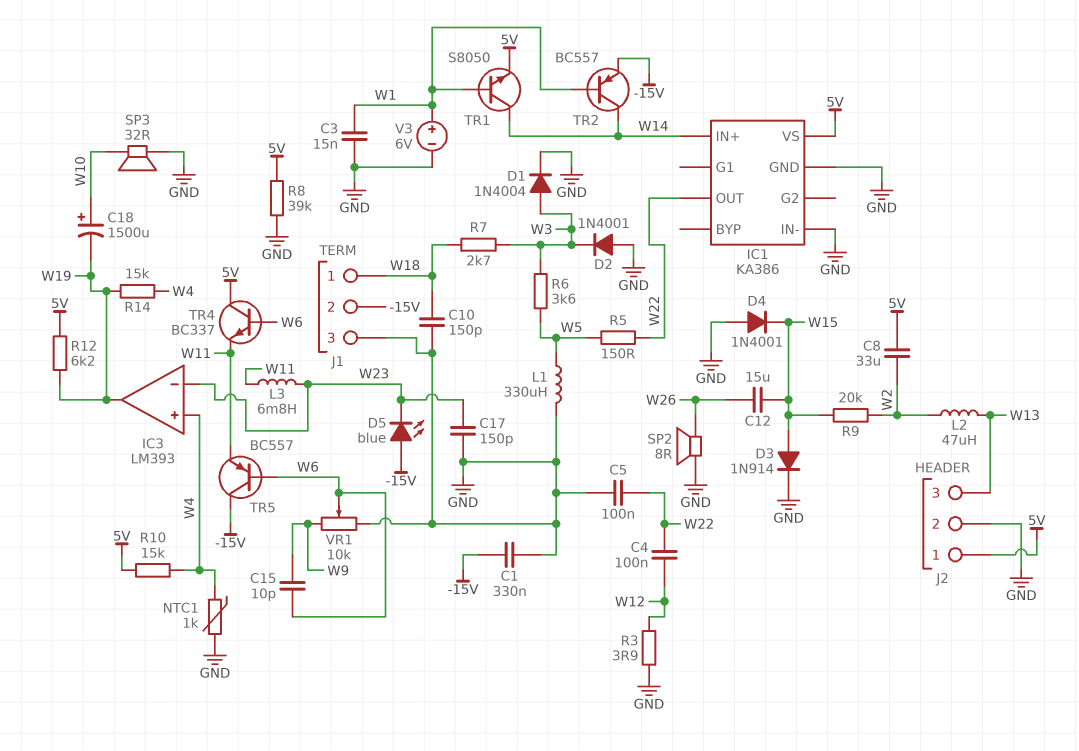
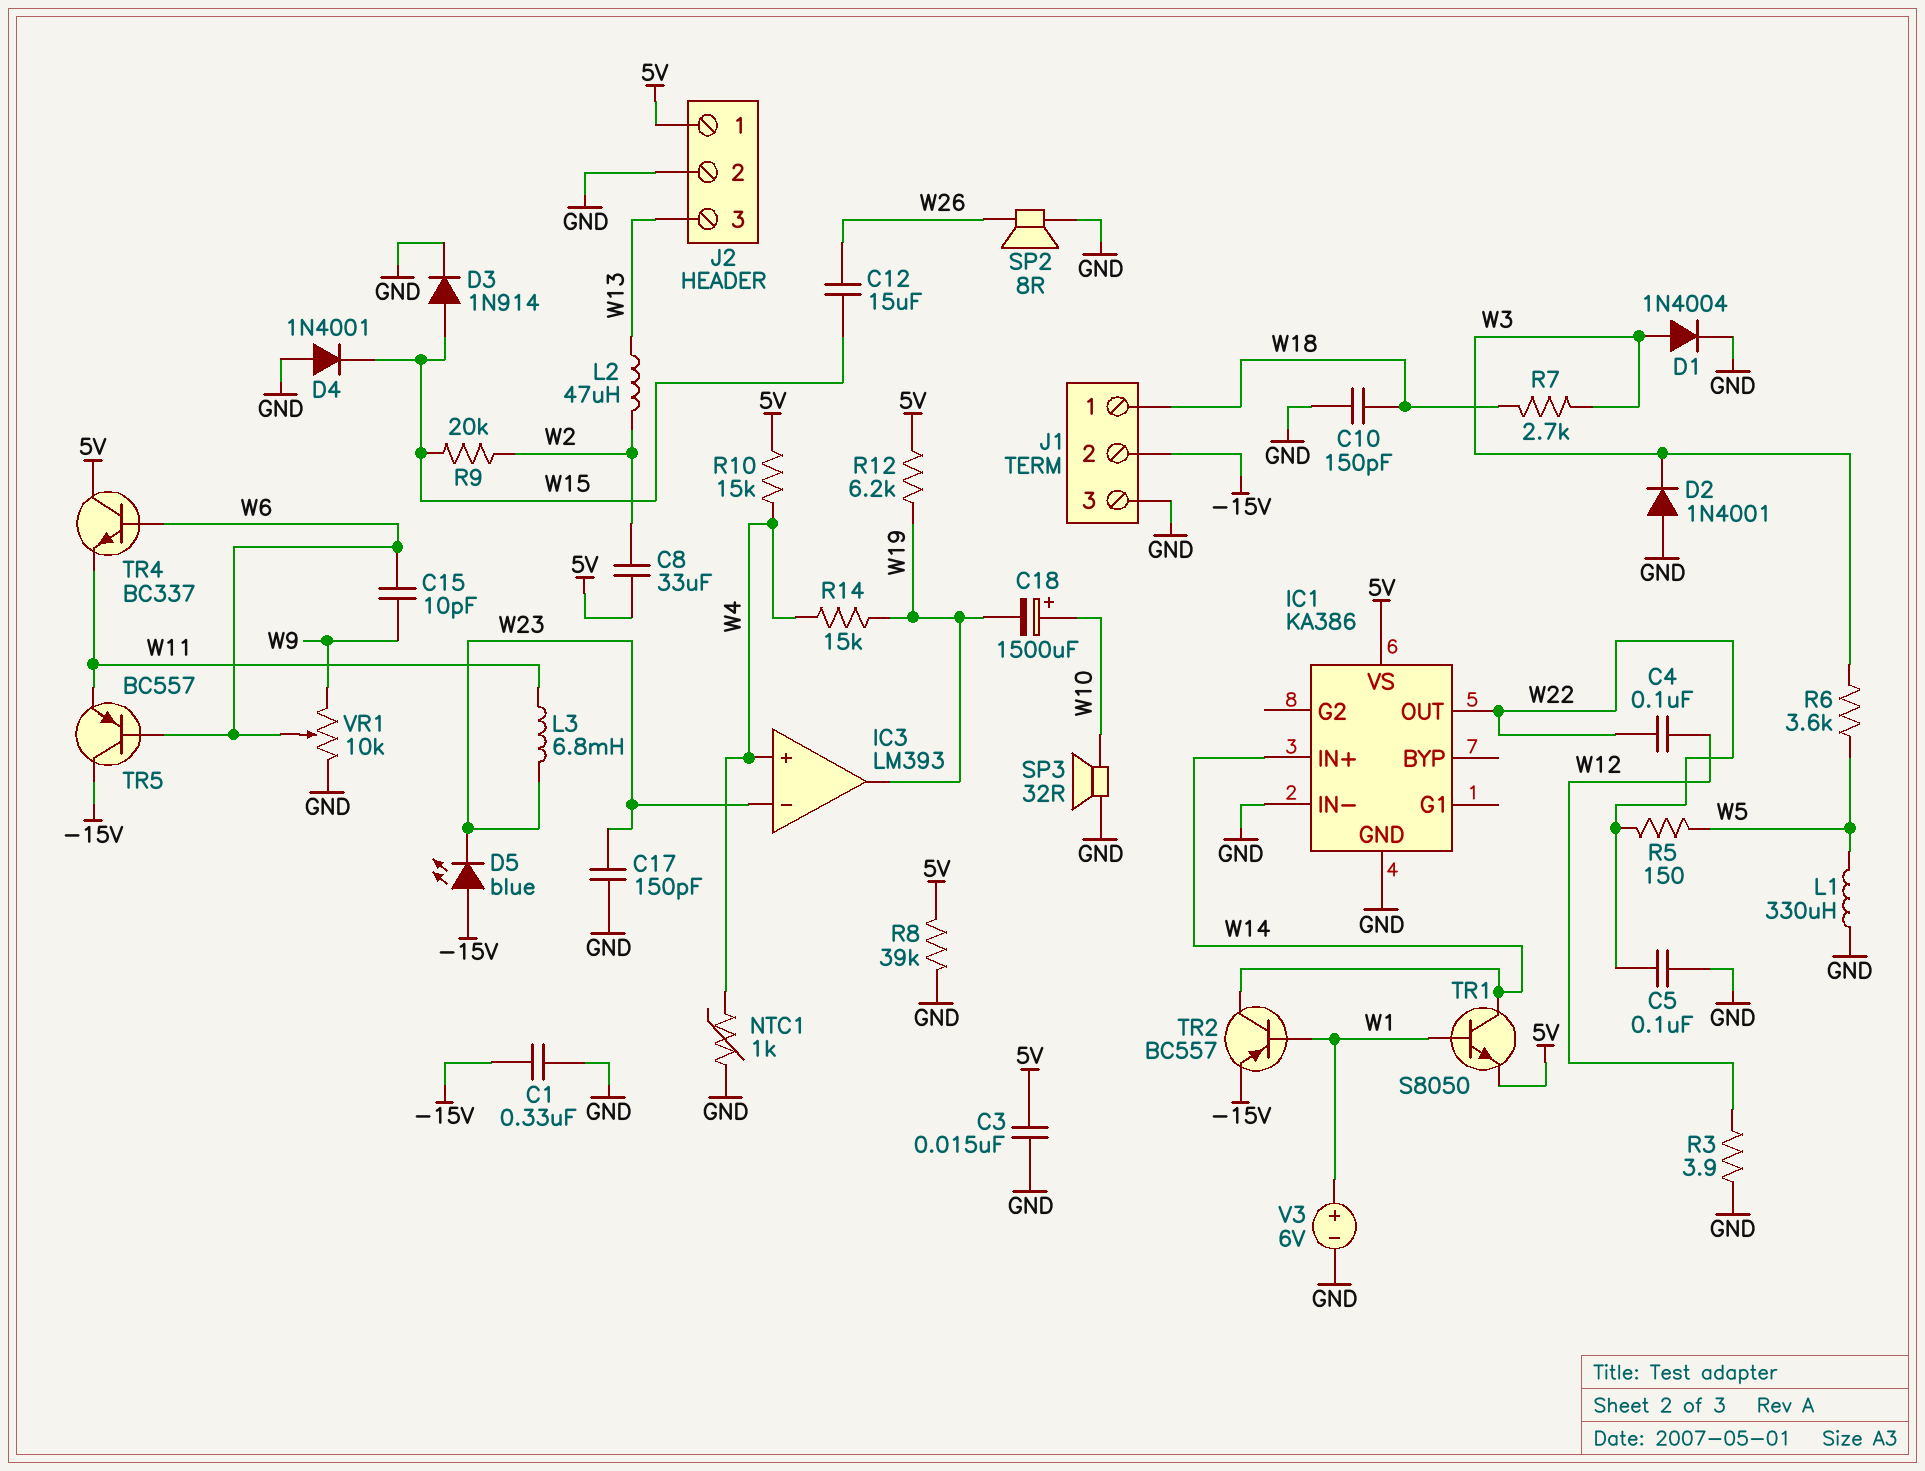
C3: 15nF (GND, W1) -> 15nF (5V, GND)

